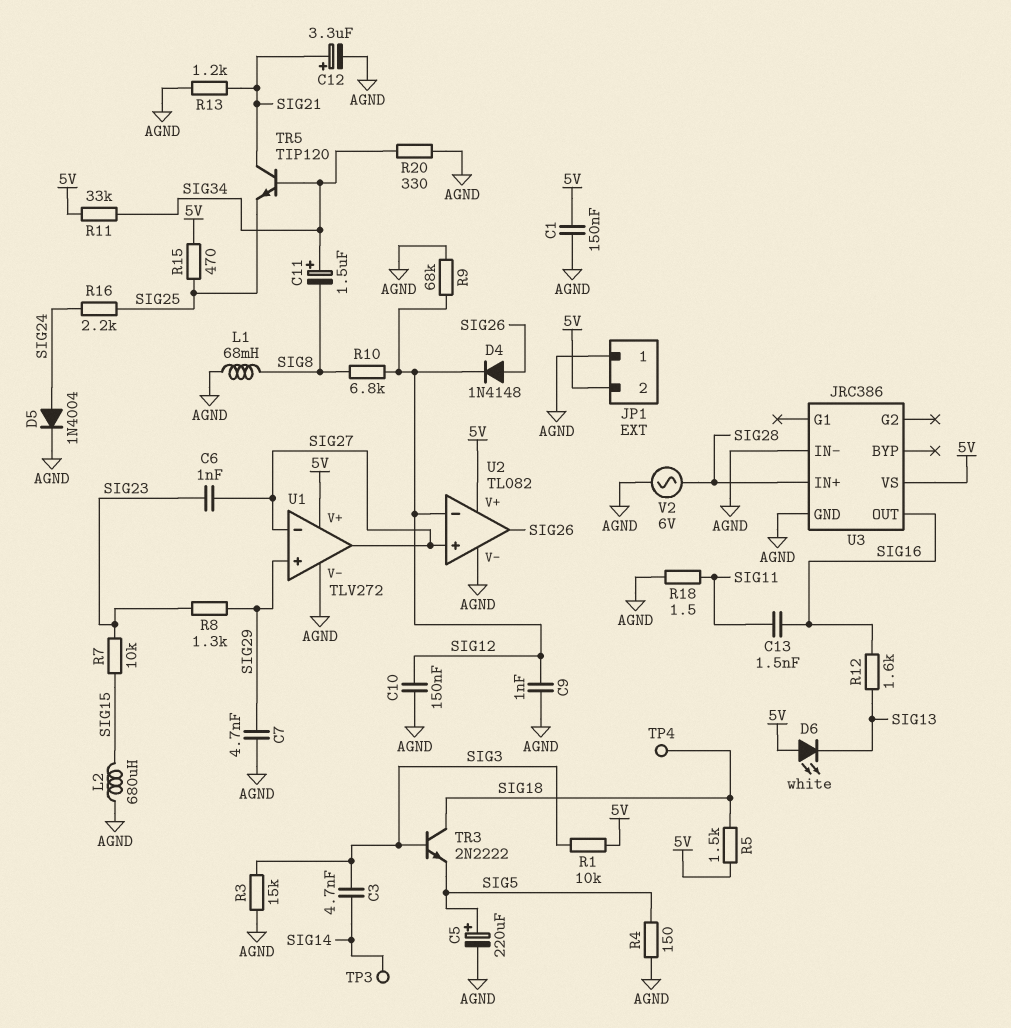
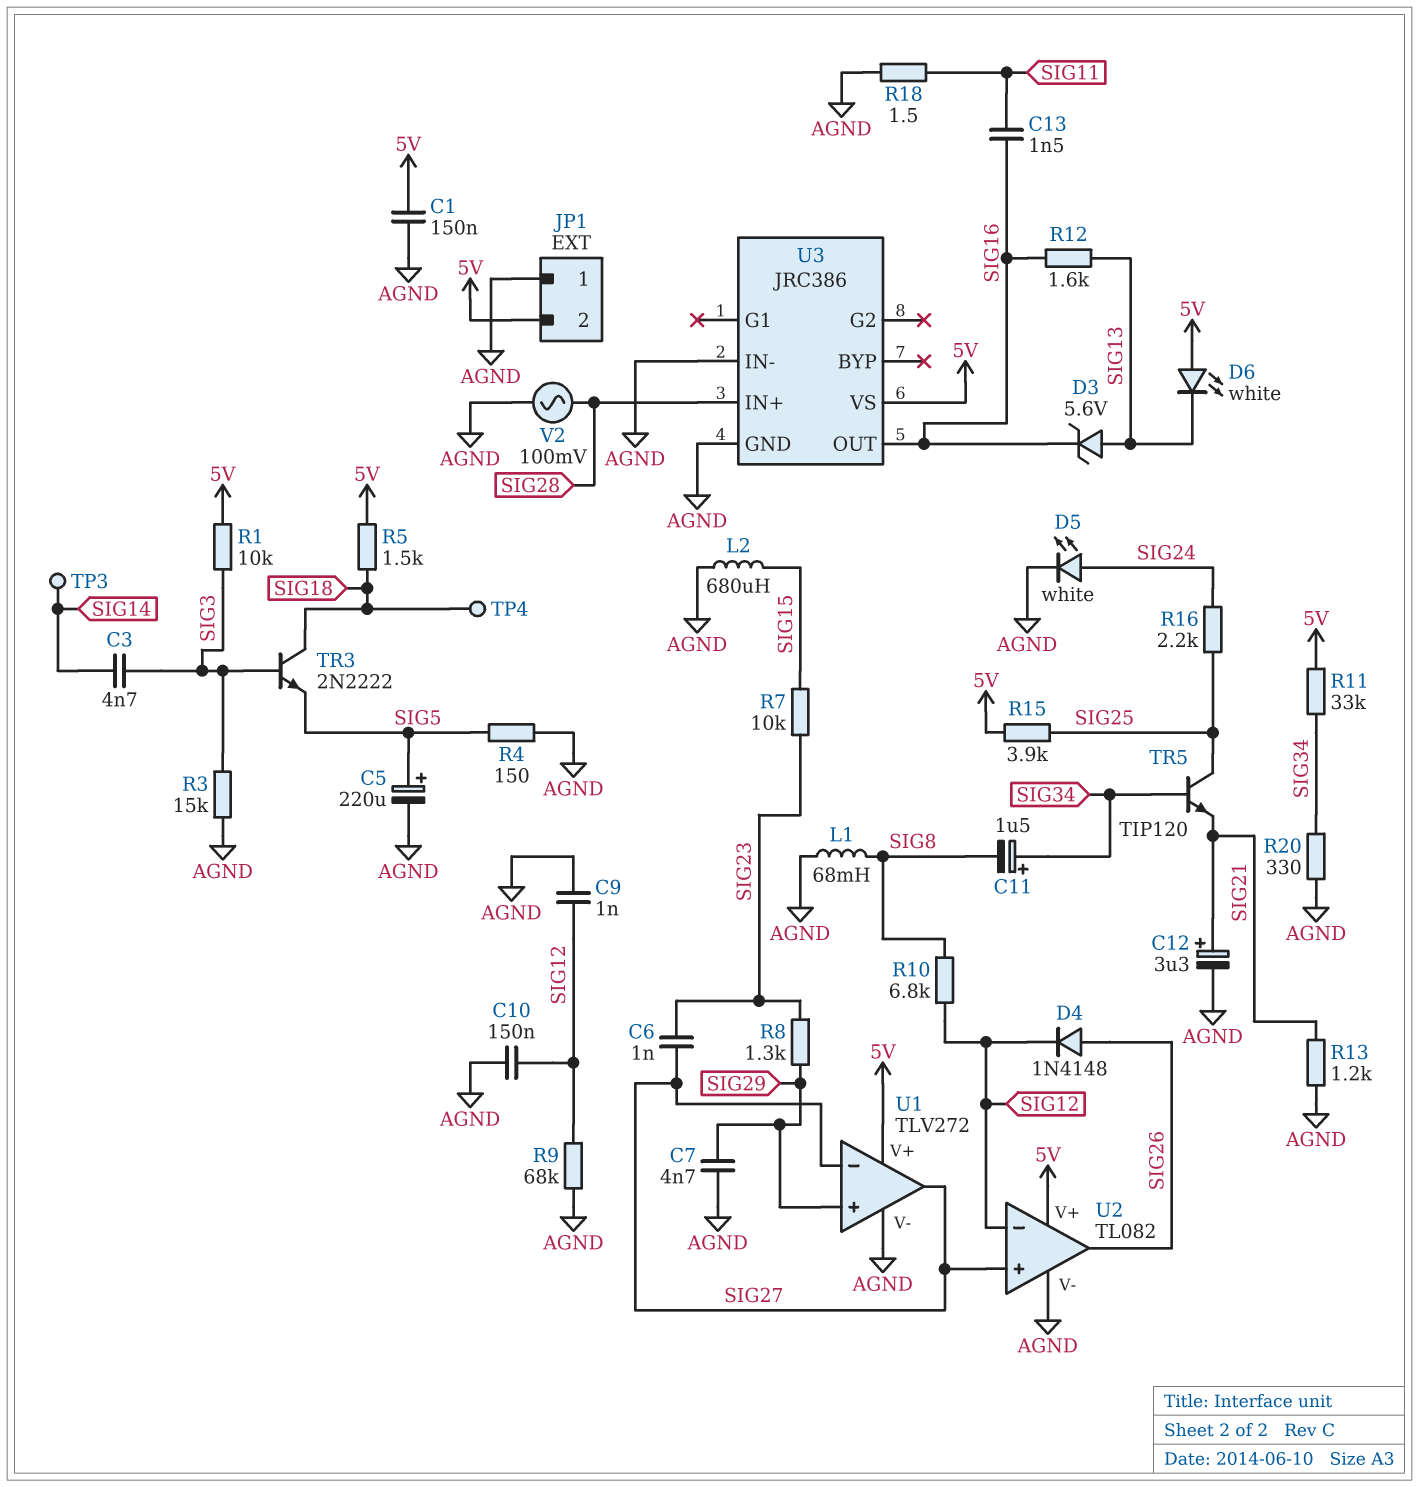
D3: none -> zener 5.6V (A SIG13, K SIG16)
D5: diode 1N4004 (A SIG24, K AGND) -> LED white (A SIG24, K AGND)
R15: 470 (5V, SIG25) -> 3.9k (5V, SIG25)
TR5: NPN TIP120 (B SIG34, C SIG21, E SIG25) -> NPN TIP120 (B SIG34, C SIG25, E SIG21)
V2: AC 6V (AGND, SIG28) -> AC 100mV (AGND, SIG28)

